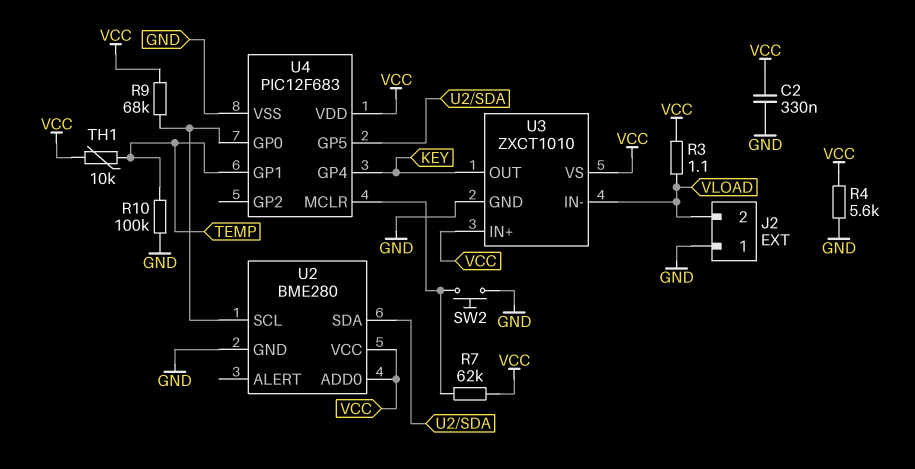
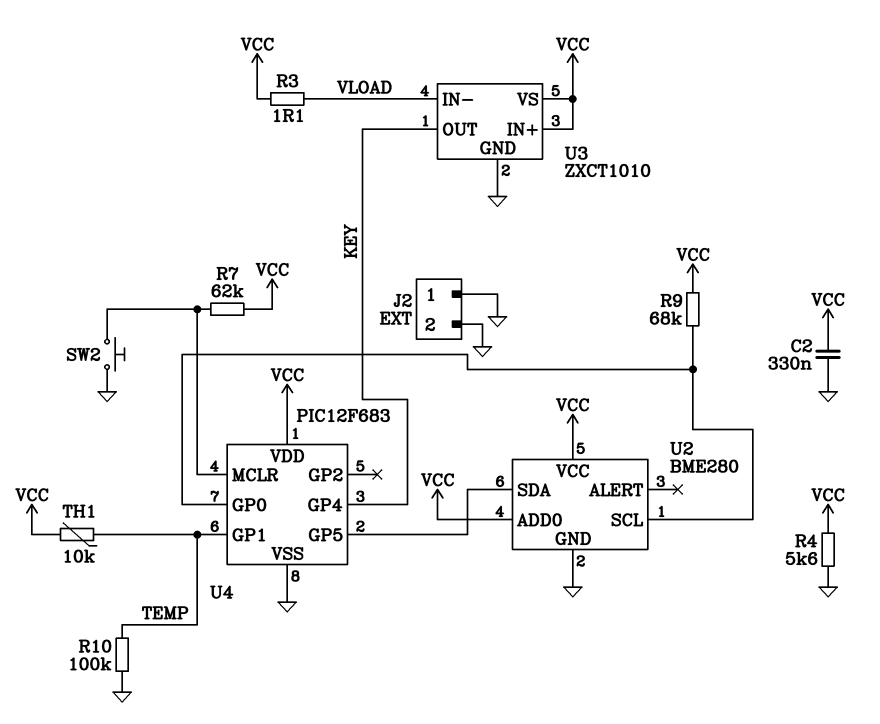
J2 pin 2: VLOAD -> GND

